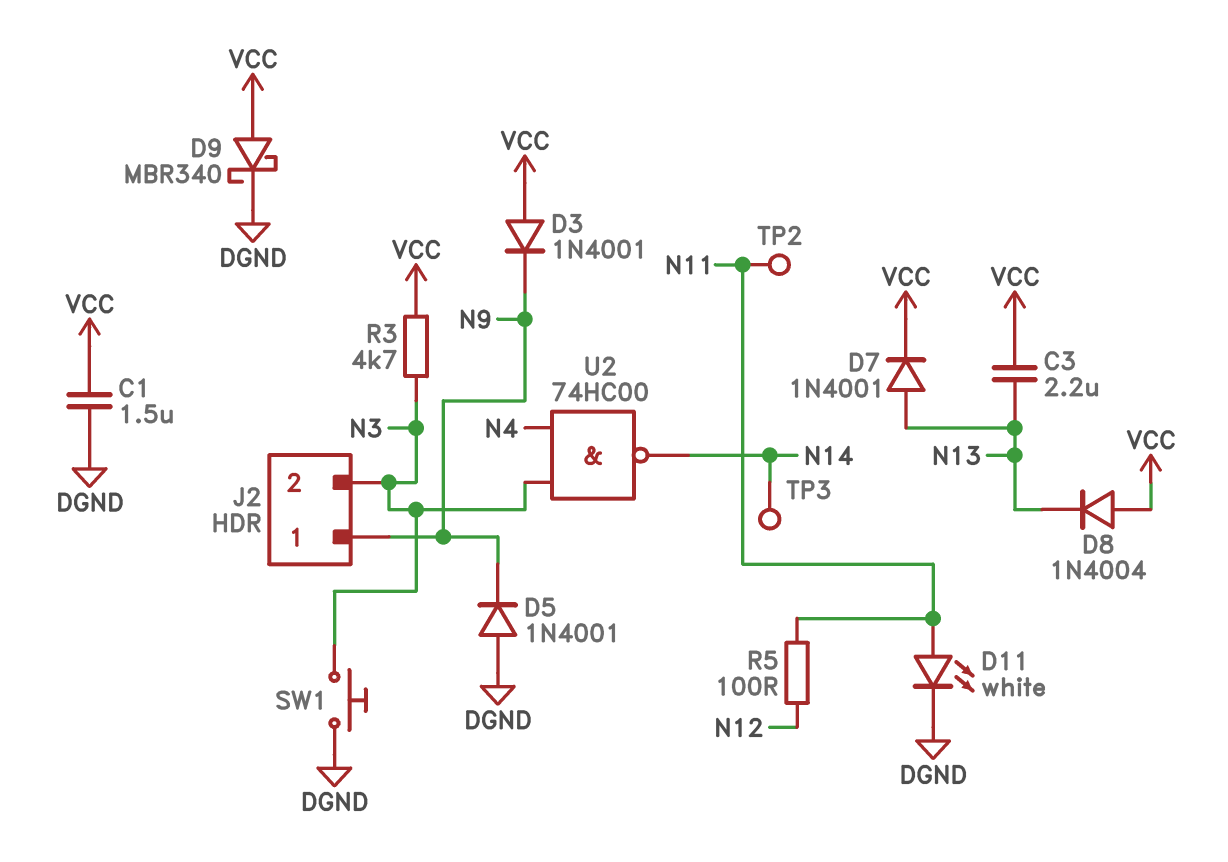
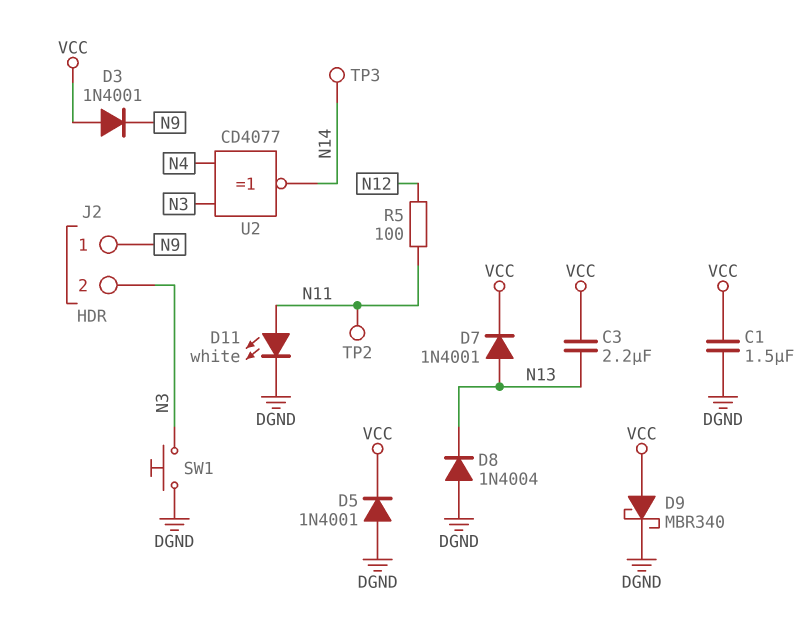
D5: diode 1N4001 (A DGND, K N9) -> diode 1N4001 (A DGND, K VCC)
D8: diode 1N4004 (A VCC, K N13) -> diode 1N4004 (A DGND, K N13)
R3: 4.7k (N3, VCC) -> none
U2: NAND 74HC00 (in N3, in N4, out N14) -> XNOR CD4077 (in N3, in N4, out N14)

